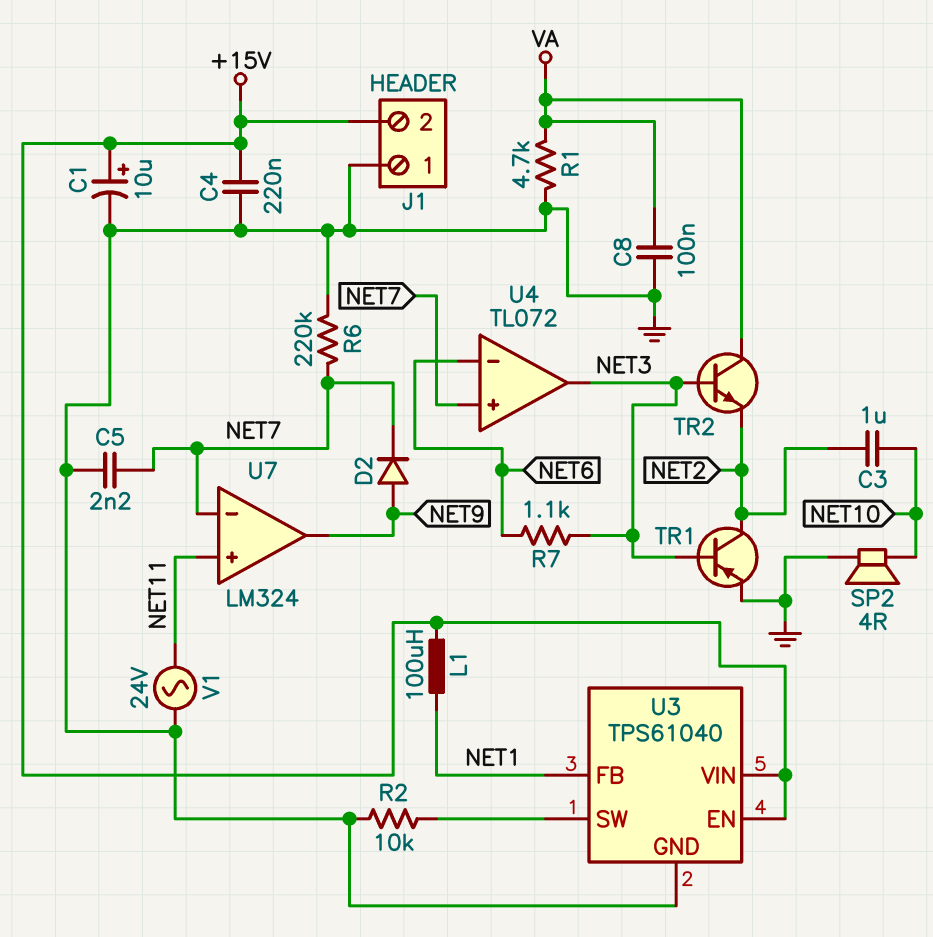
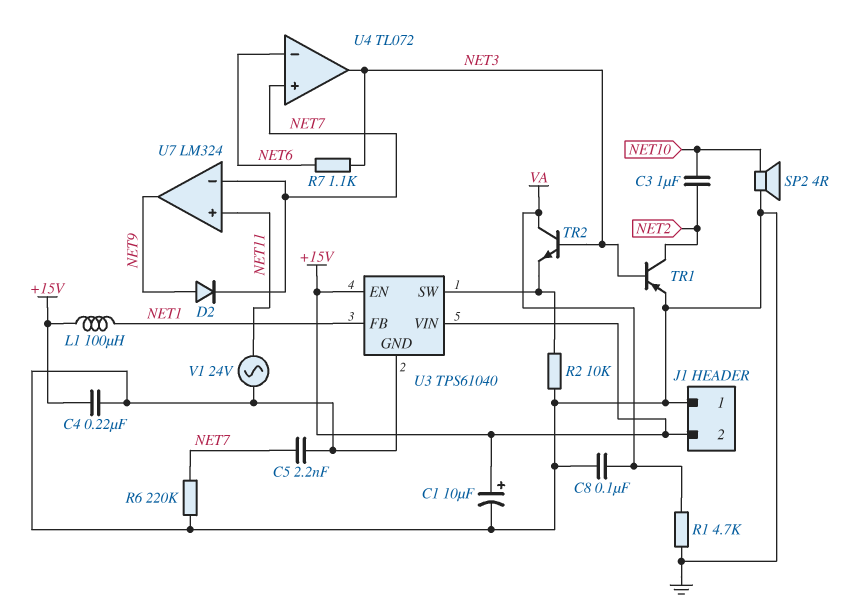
TR2: NPN (B NET3, C VA, E NET2) -> NPN (B NET3, C VA, E U3/SW)

